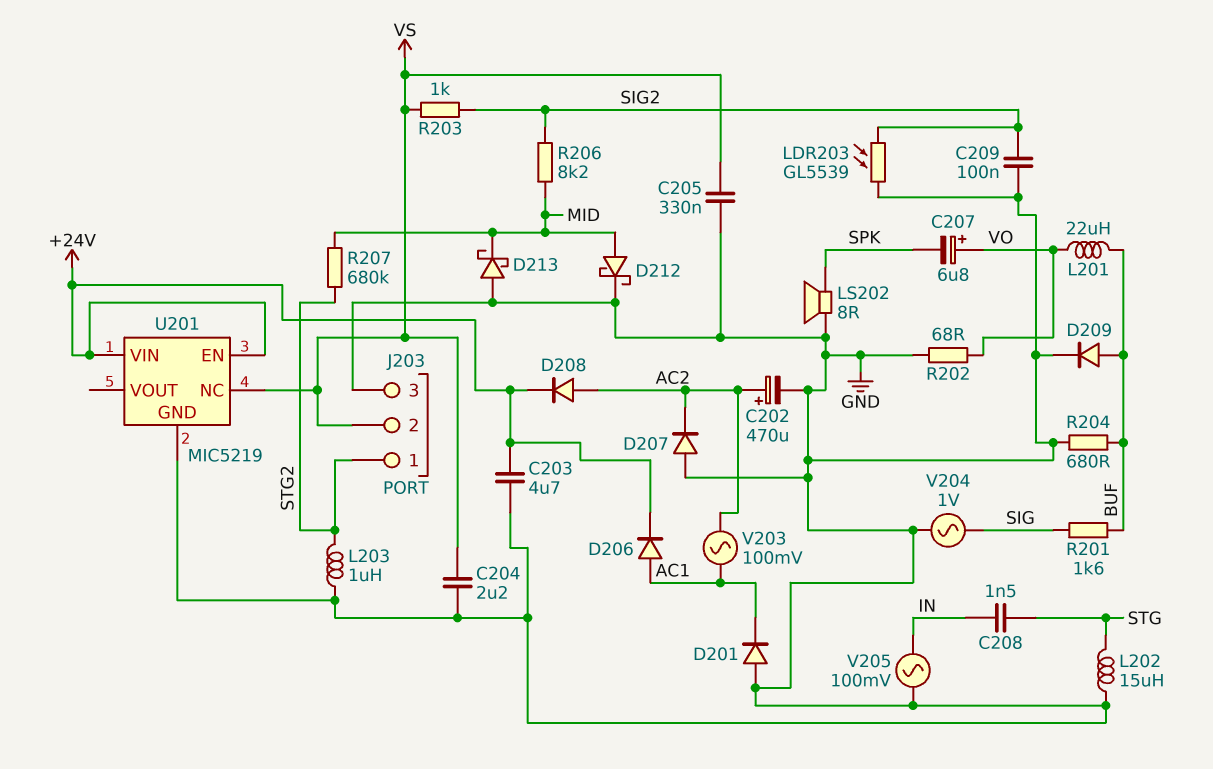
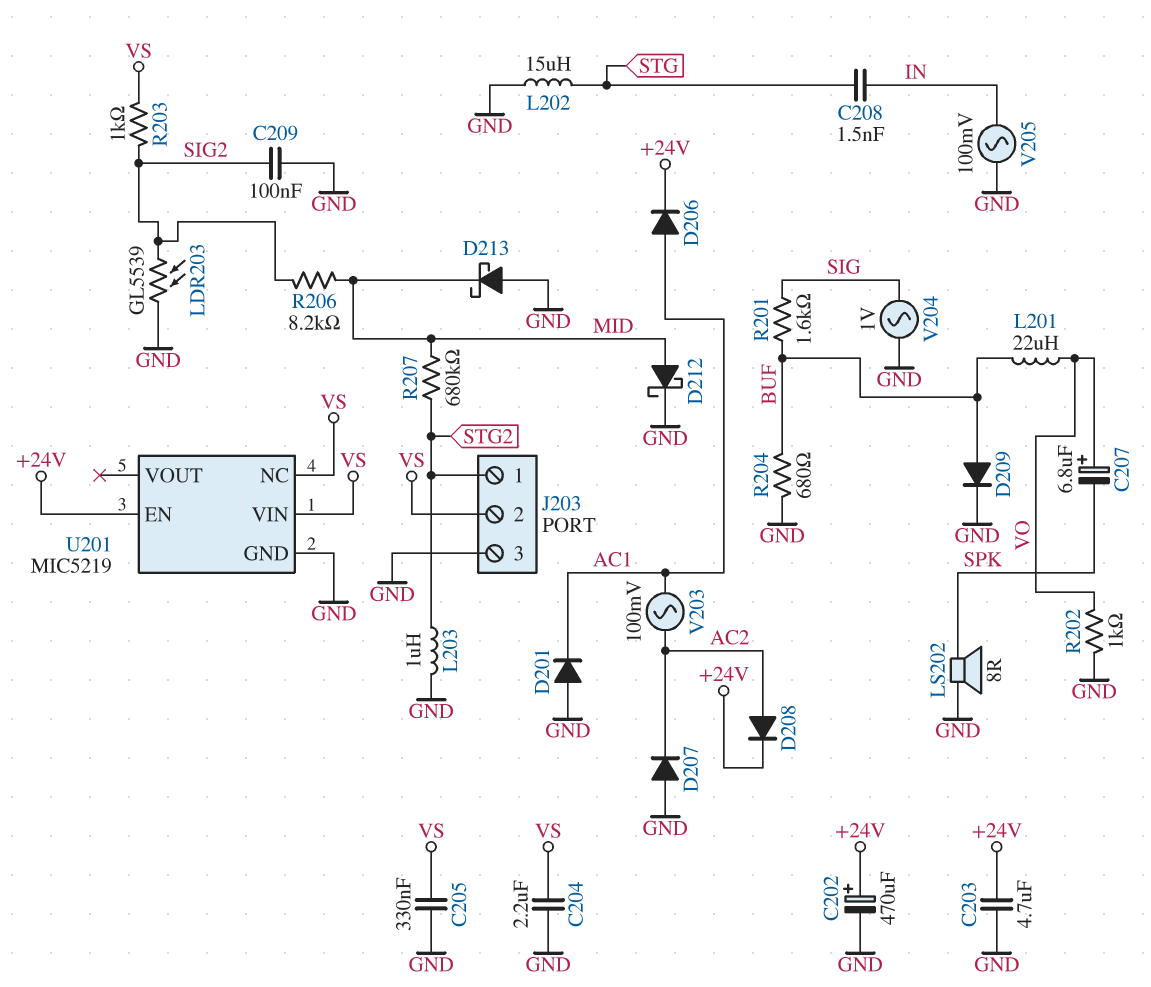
C202: 470uF (plus AC2, minus GND) -> 470uF (plus +24V, minus GND)
R202: 68 (GND, VO) -> 1k (GND, VO)
U201 pin VIN: +24V -> VS

